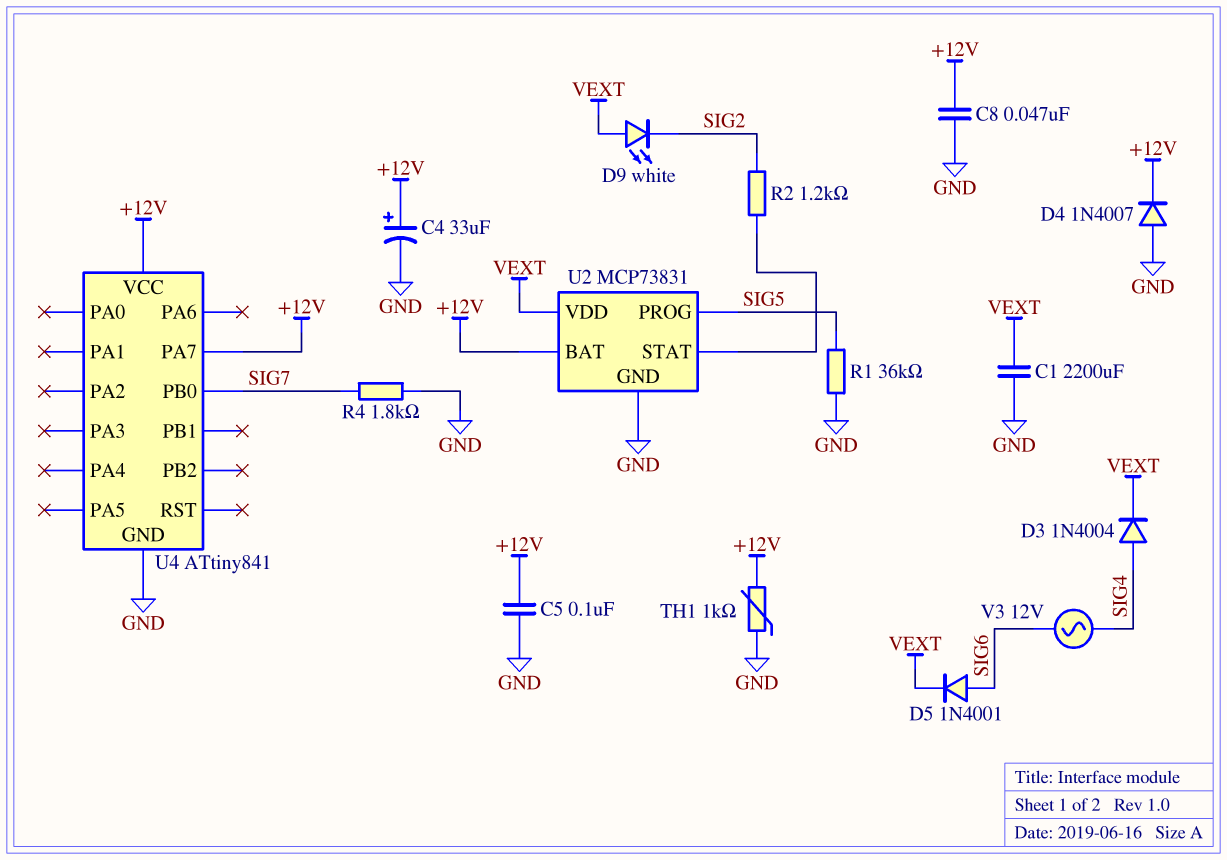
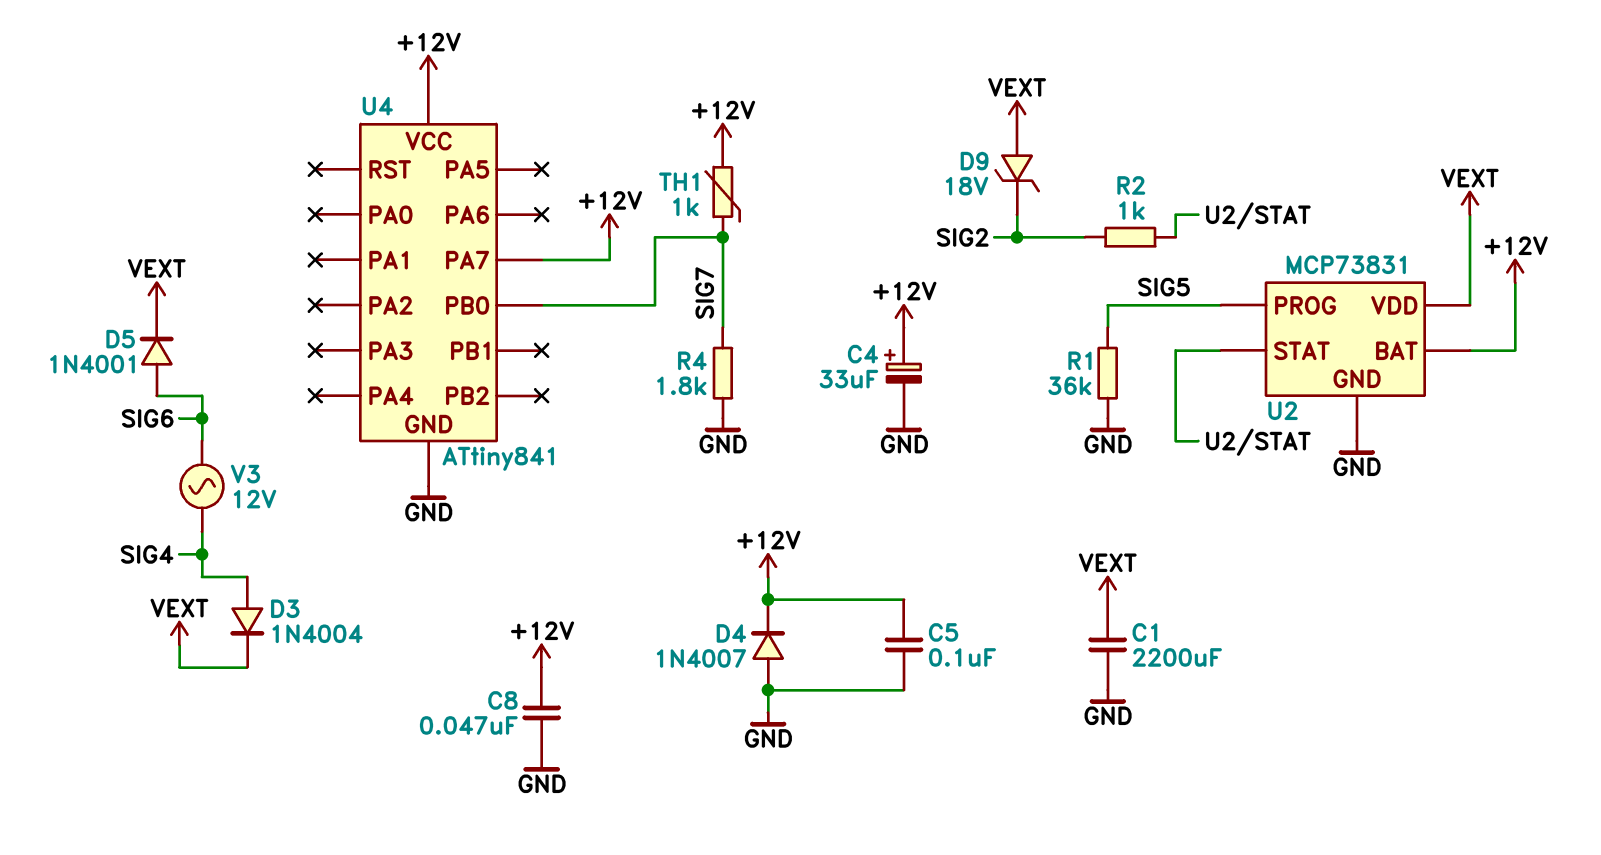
D9: LED white (A VEXT, K SIG2) -> zener 18V (A VEXT, K SIG2)
R2: 1.2k (SIG2, U2/STAT) -> 1k (SIG2, U2/STAT)
TH1: 1k (+12V, GND) -> 1k (+12V, SIG7)

